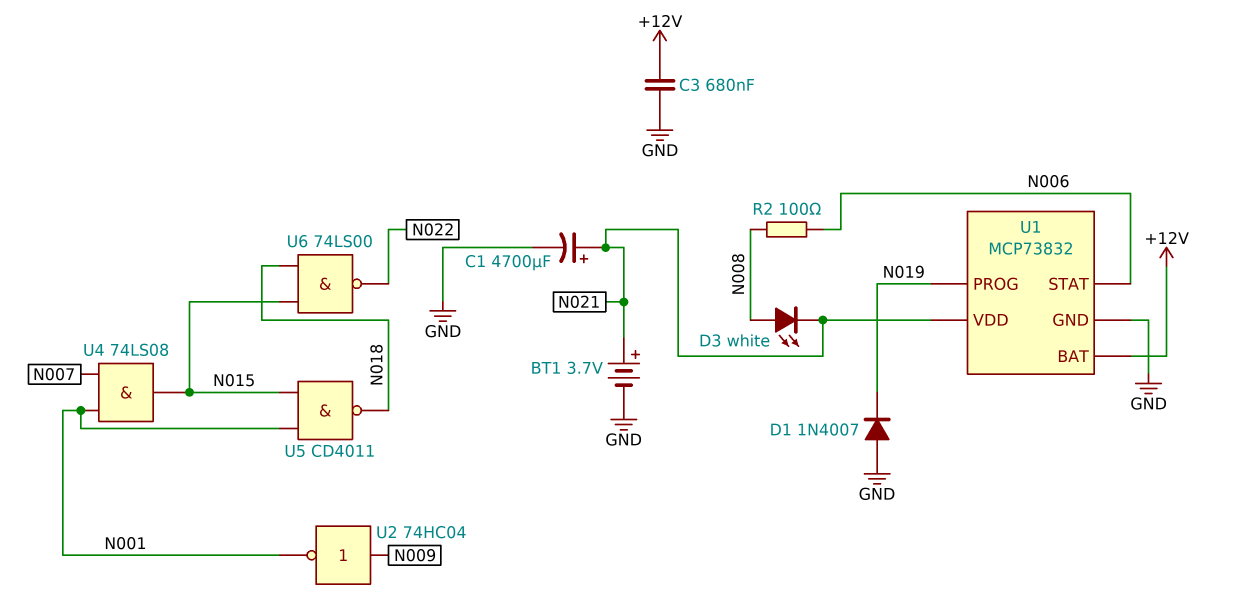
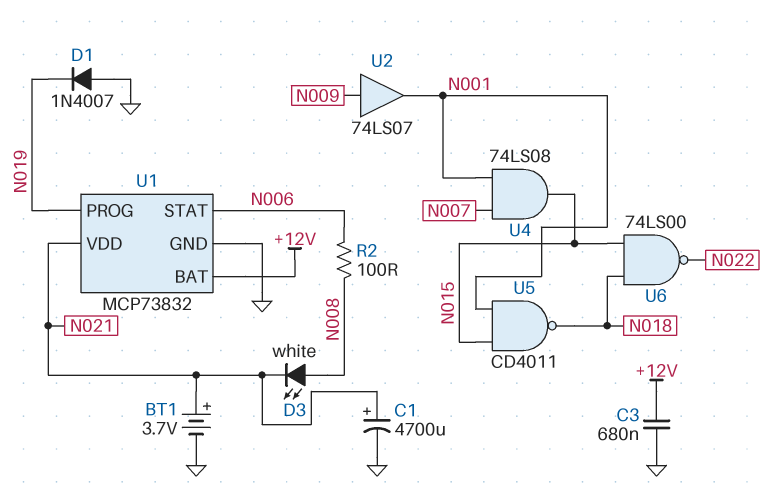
U2: NOT 74HC04 (in N009, out N001) -> buffer 74LS07 (in N009, out N001)

